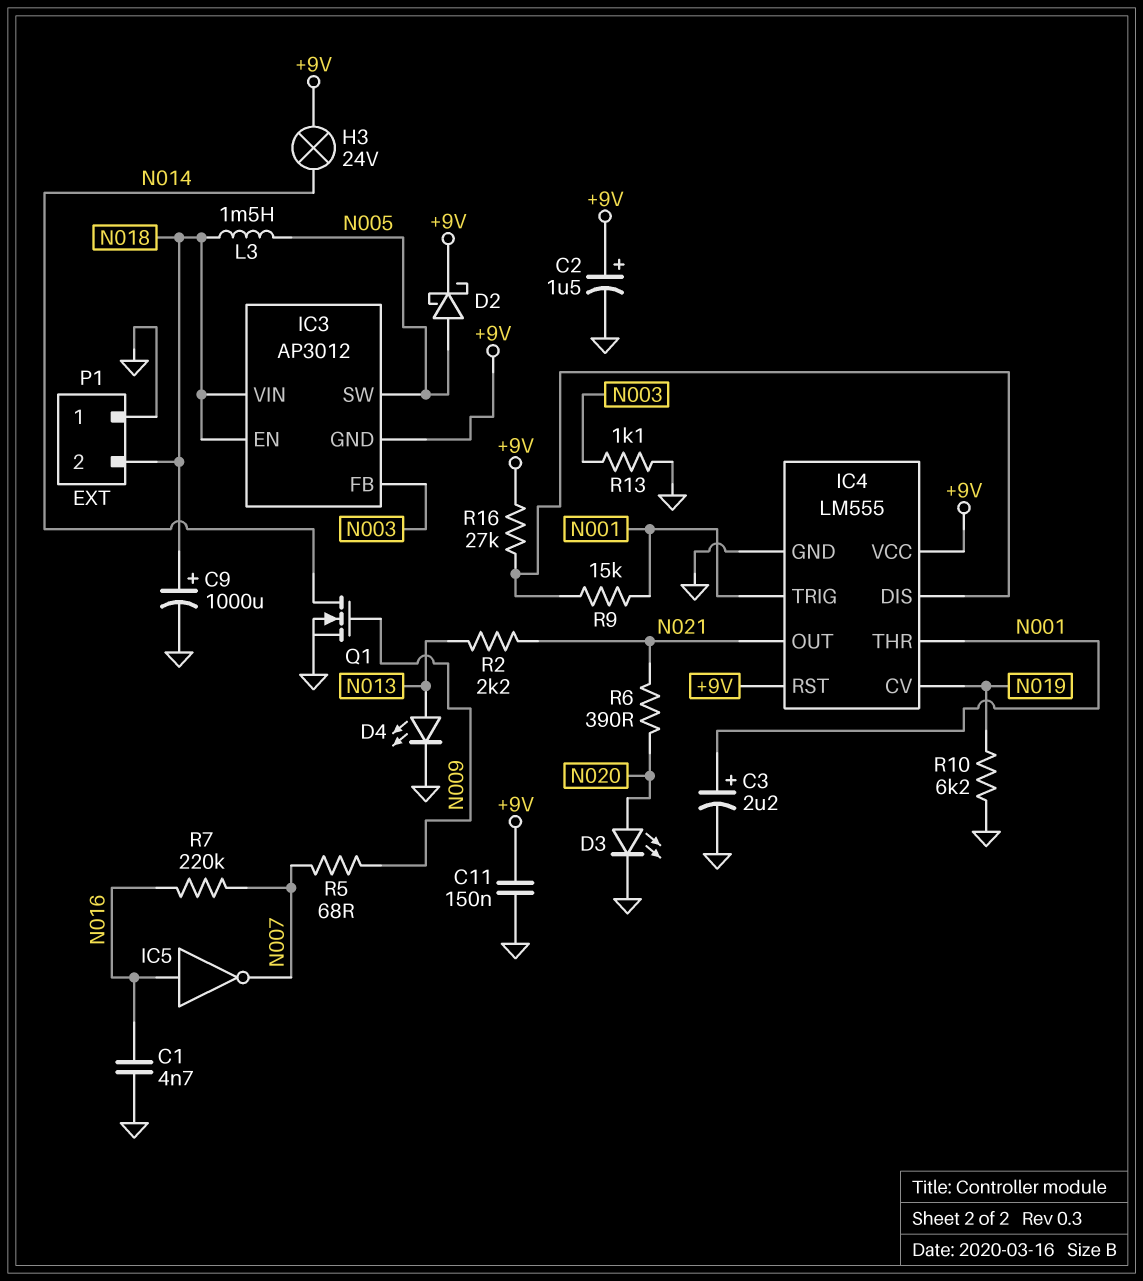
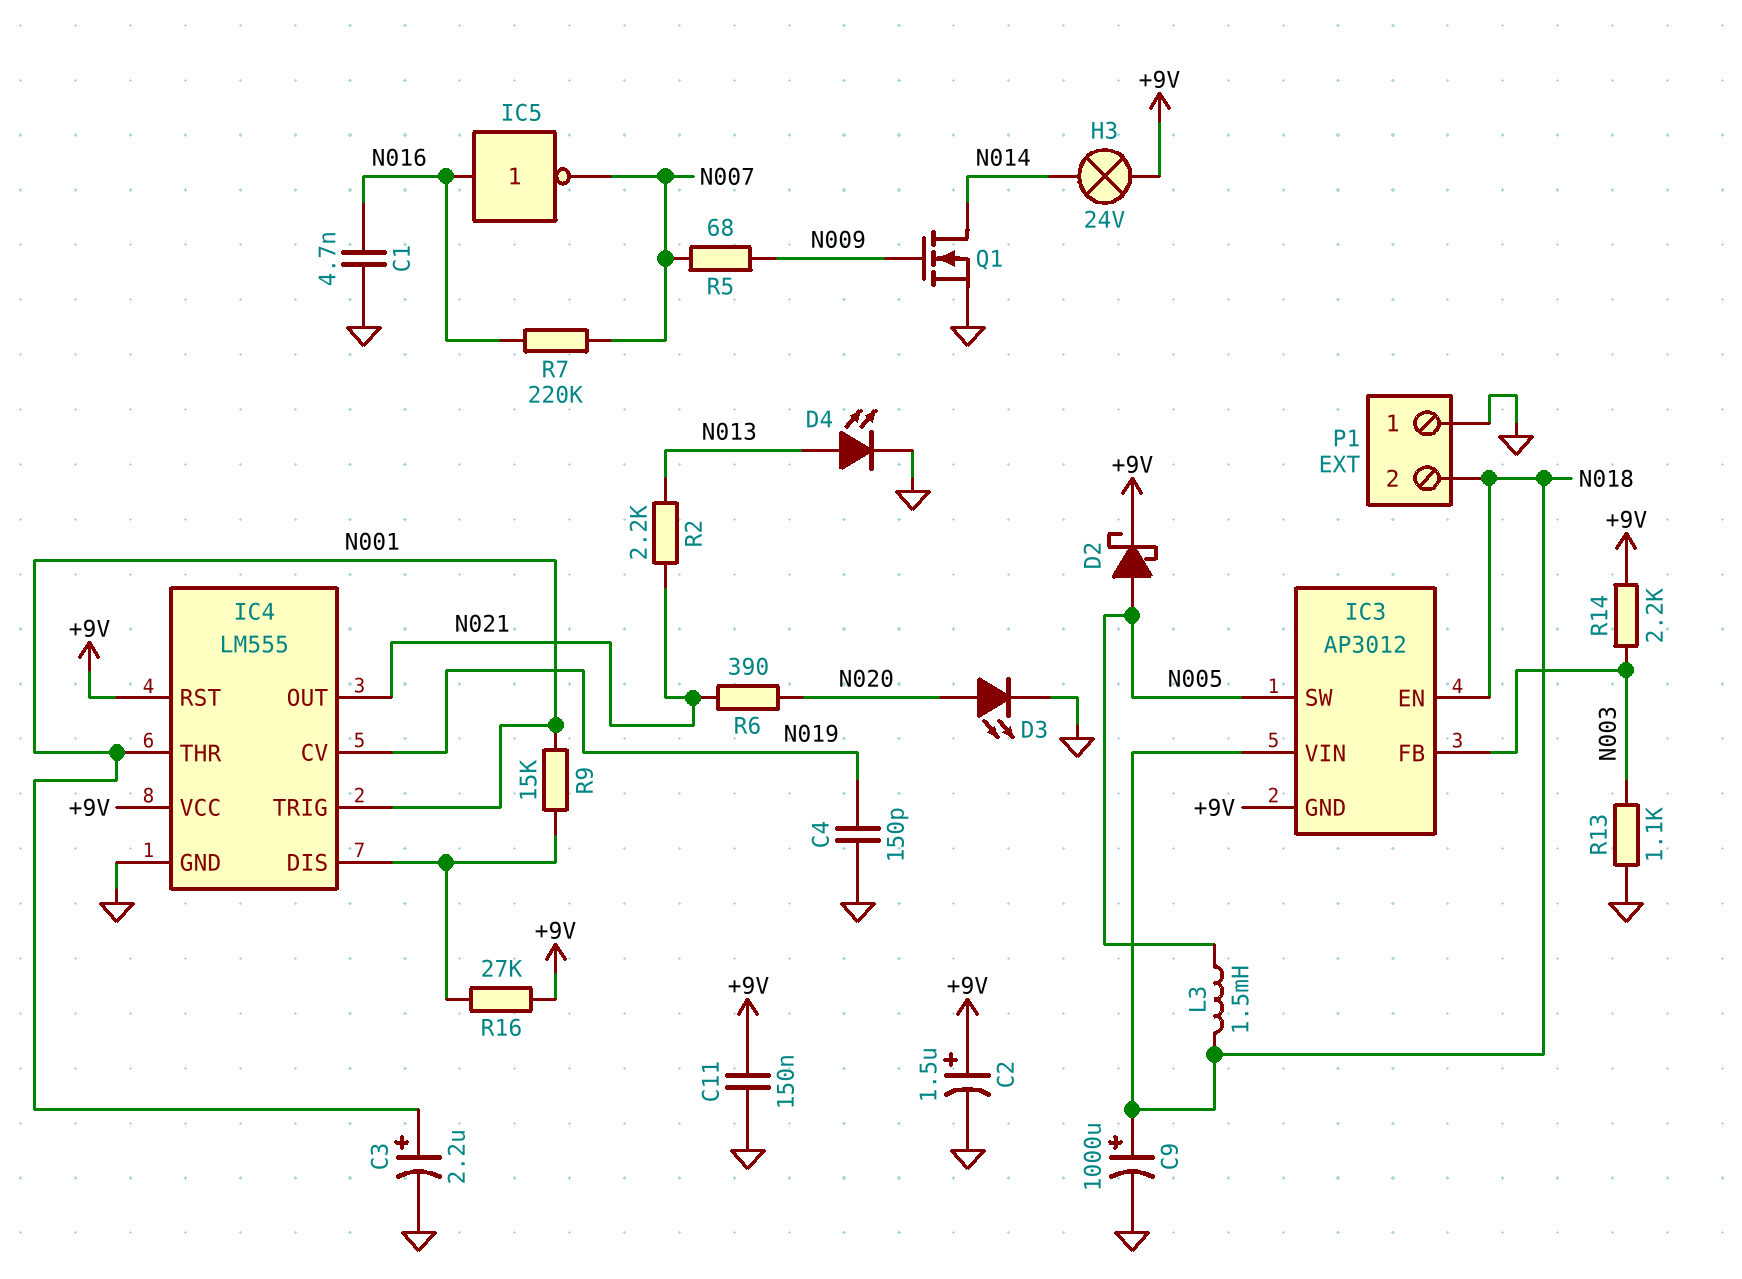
C4: none -> 150pF (GND, N019)
R10: 6.2k (GND, N019) -> none
R14: none -> 2.2k (+9V, N003)

